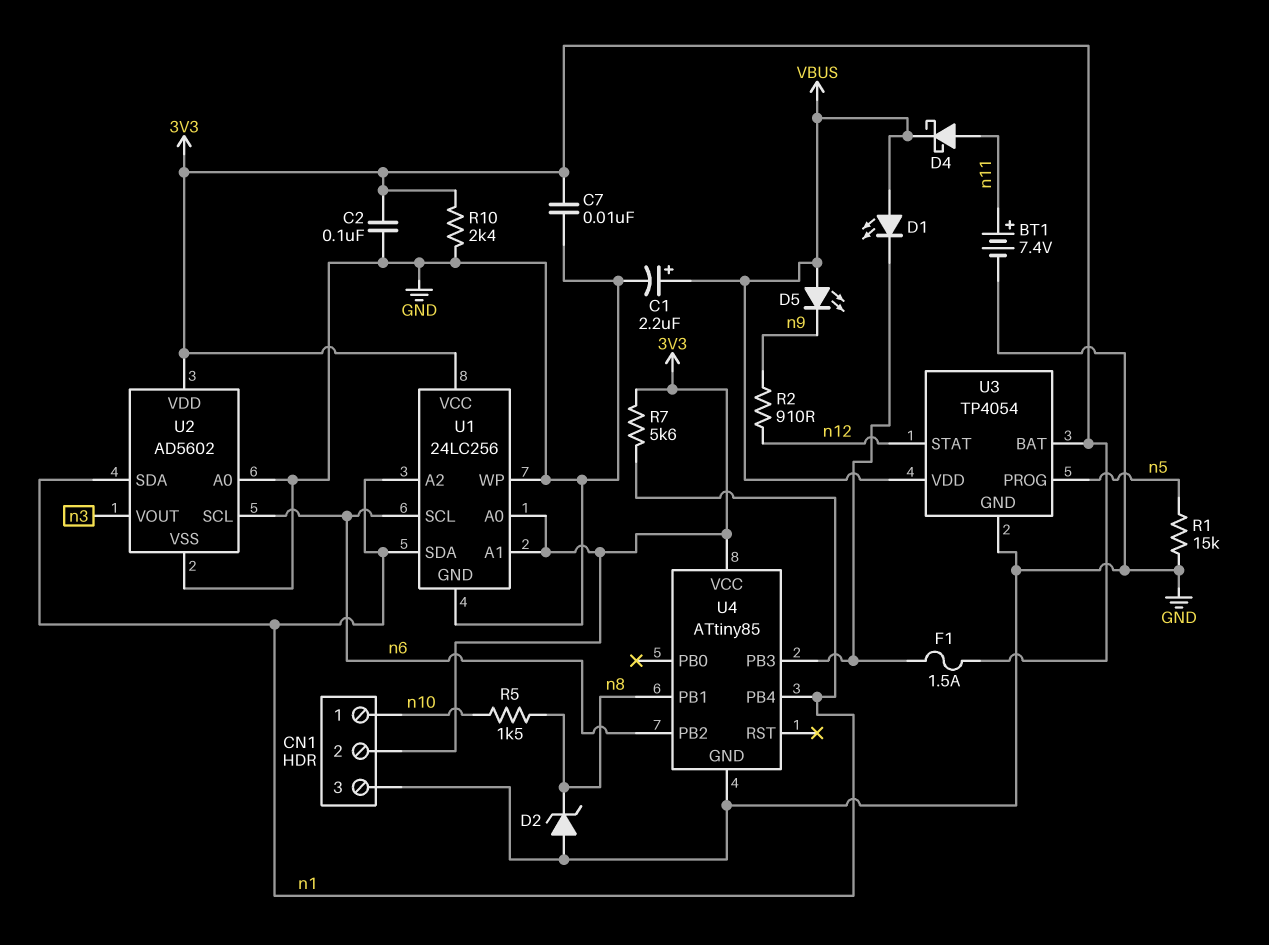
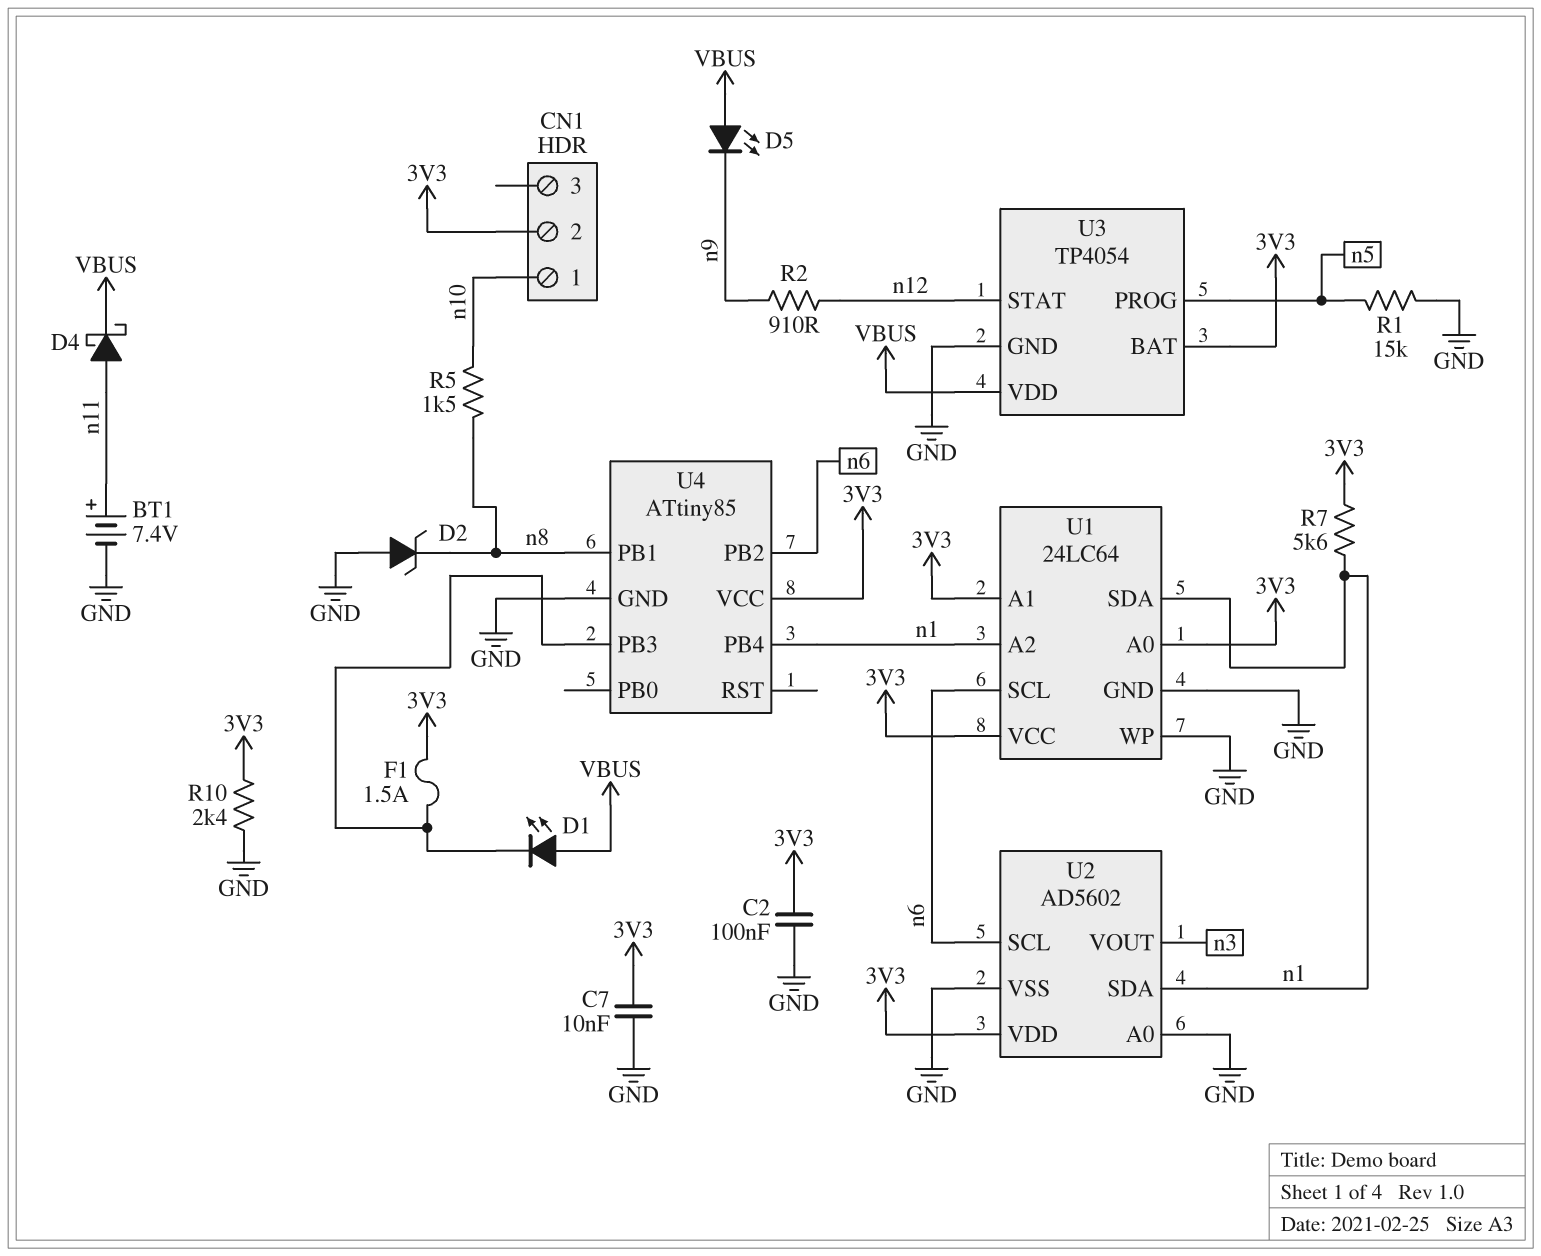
C1: 2.2uF (plus VBUS, minus GND) -> none
CN1 pin 3: GND -> none
U1: 24LC256 -> 24LC64

